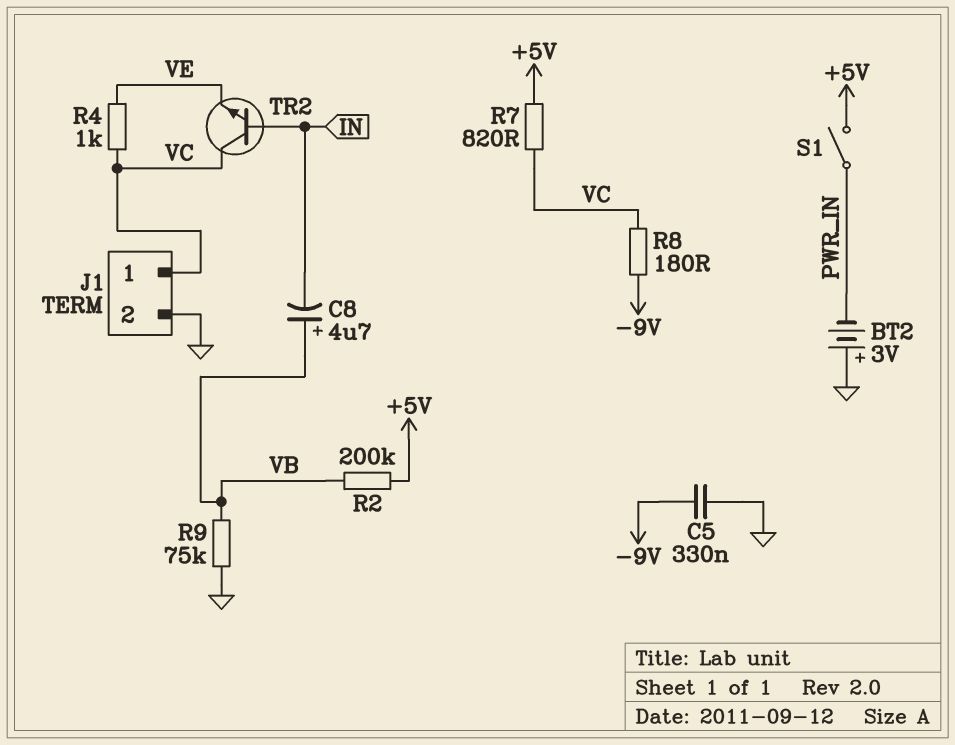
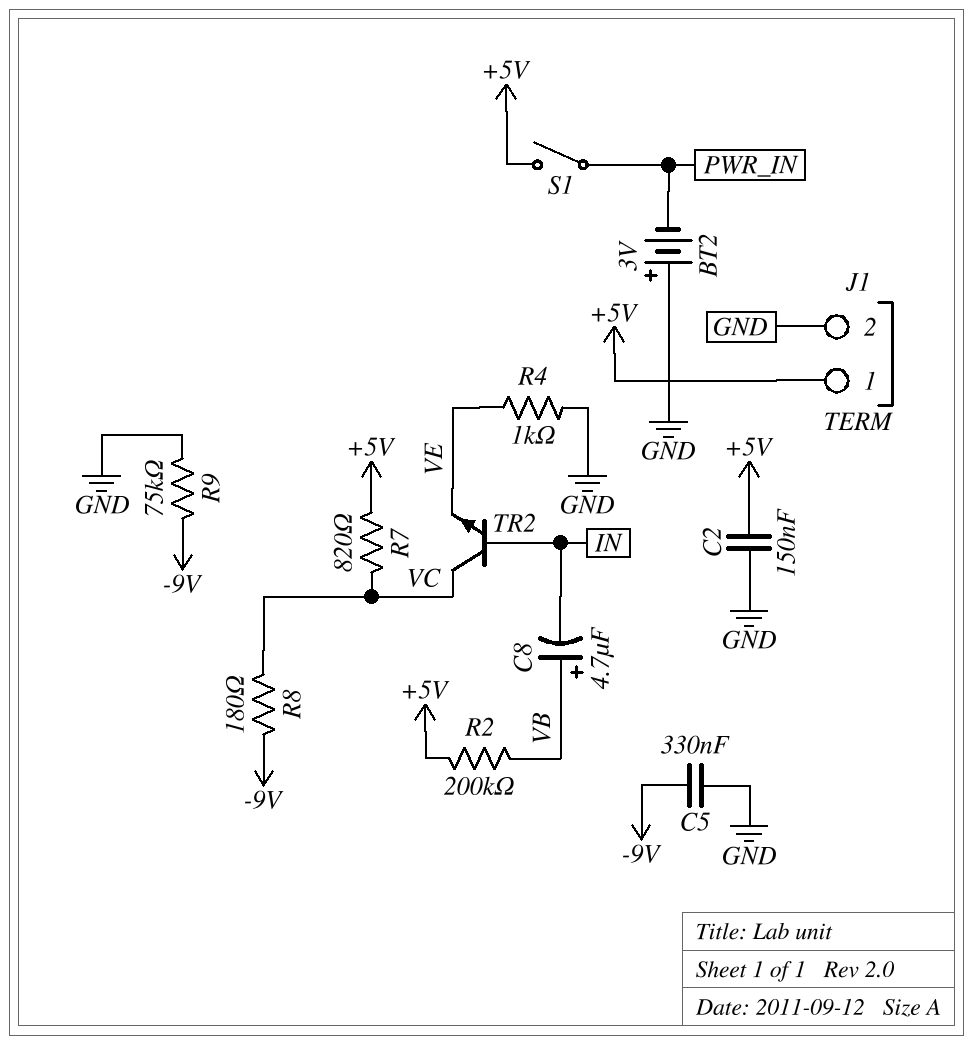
C2: none -> 150nF (+5V, GND)
J1 pin 1: VC -> +5V
R4: 1k (VC, VE) -> 1k (GND, VE)
R9: 75k (GND, VB) -> 75k (-9V, GND)

